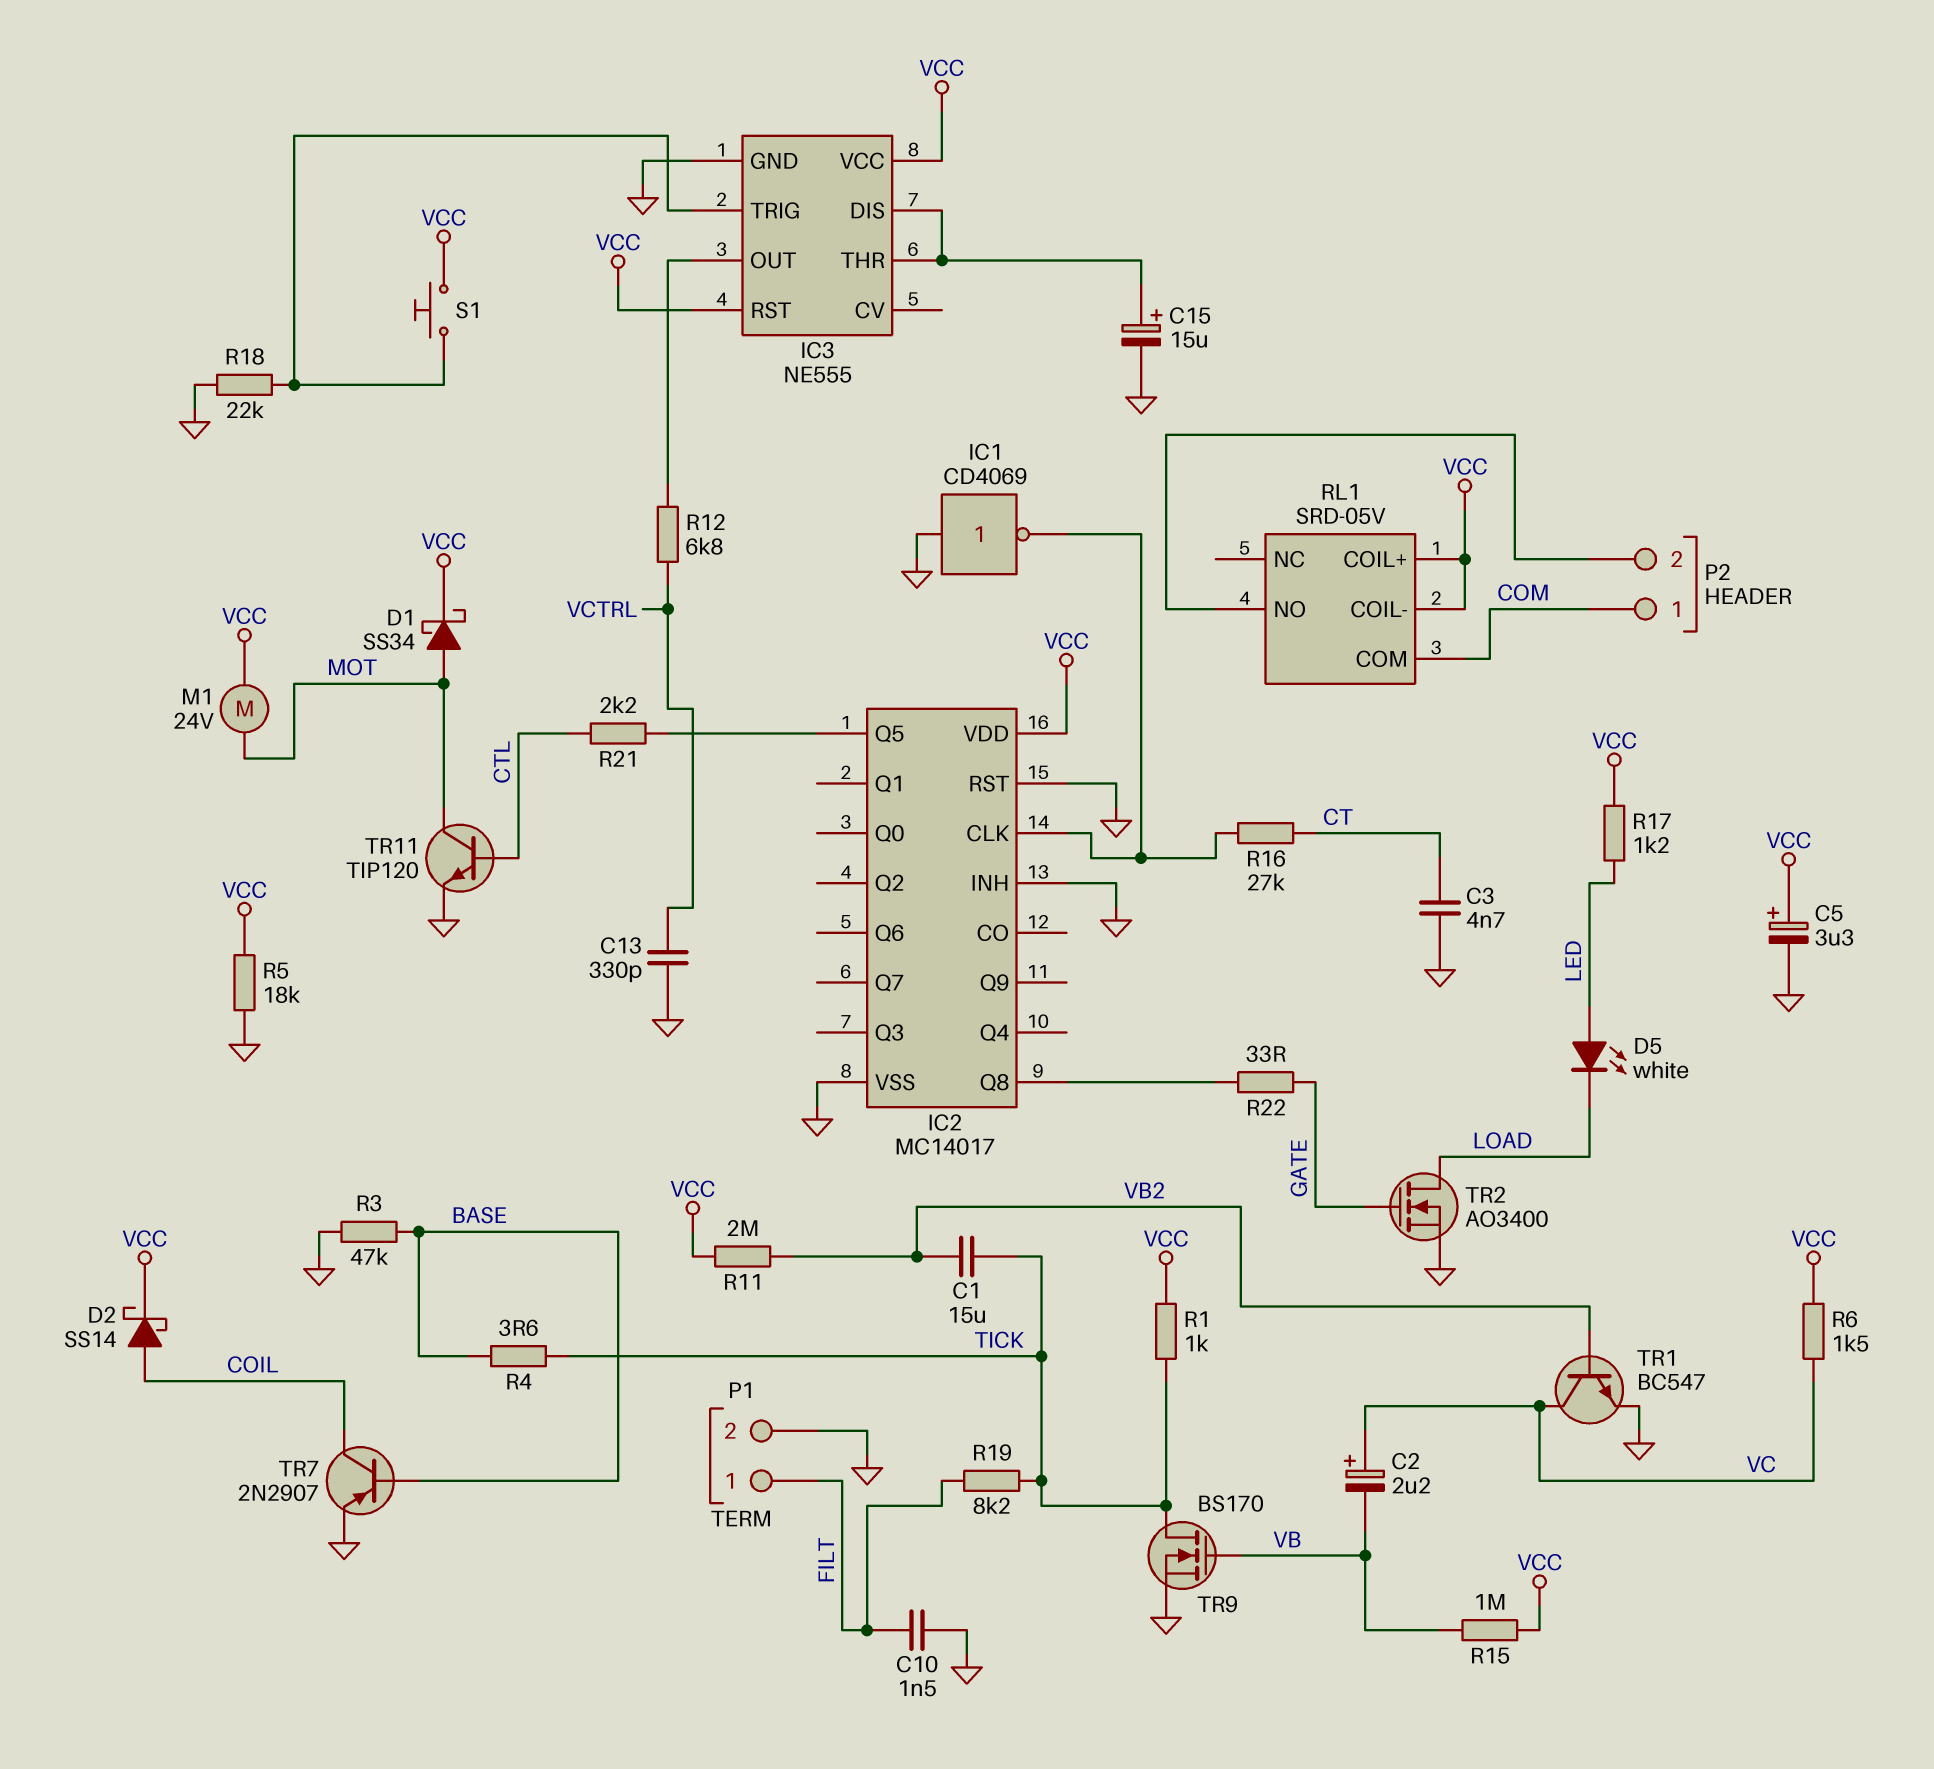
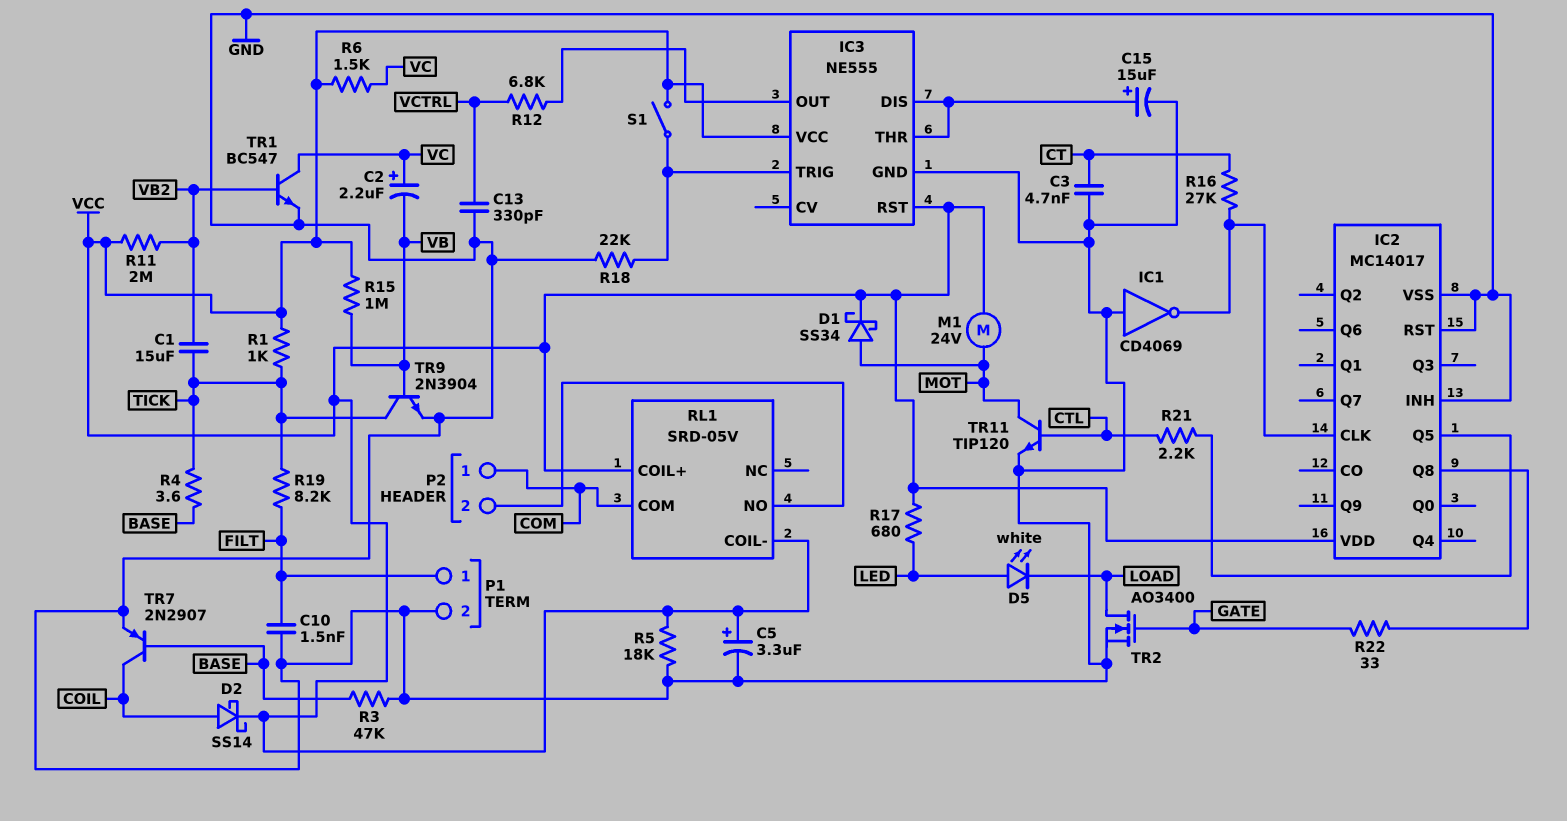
R17: 1.2k (LED, VCC) -> 680 (LED, VCC)
S1: button (IC3/TRIG, VCC) -> switch (IC3/TRIG, VCC)
TR9: NMOS BS170 (G VB, D TICK, S GND) -> NPN 2N3904 (B VB, C TICK, E GND)

